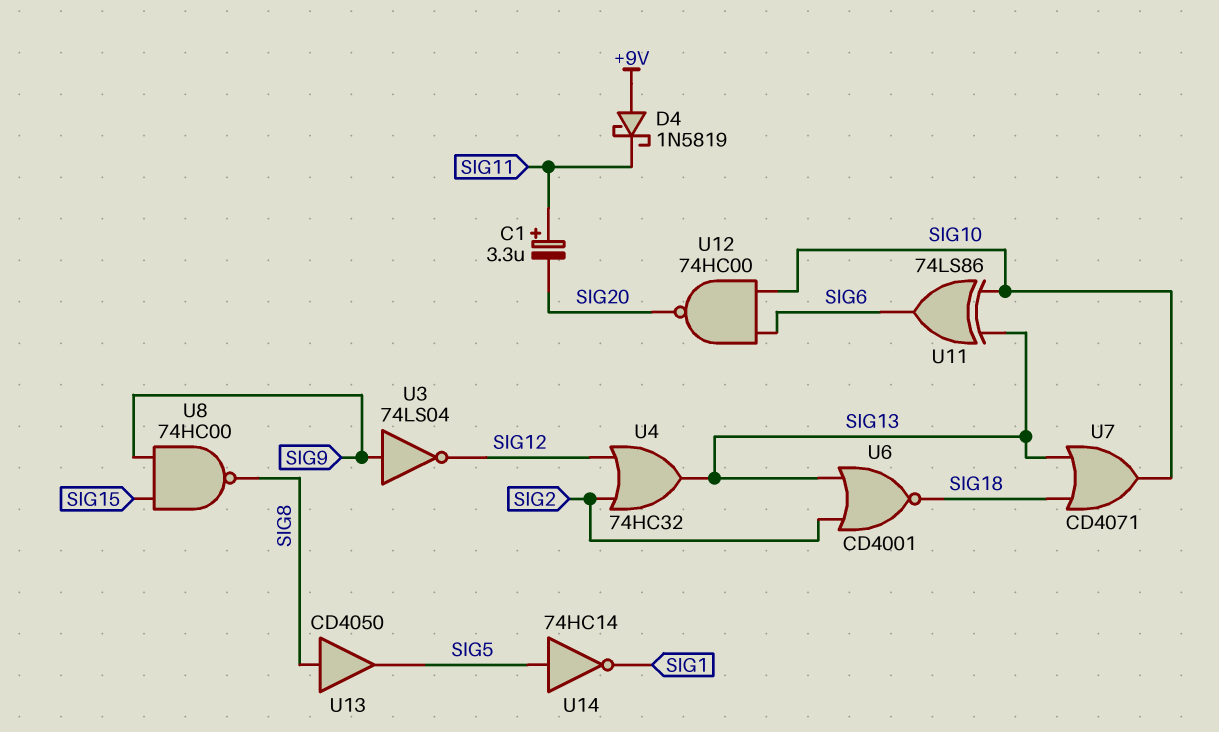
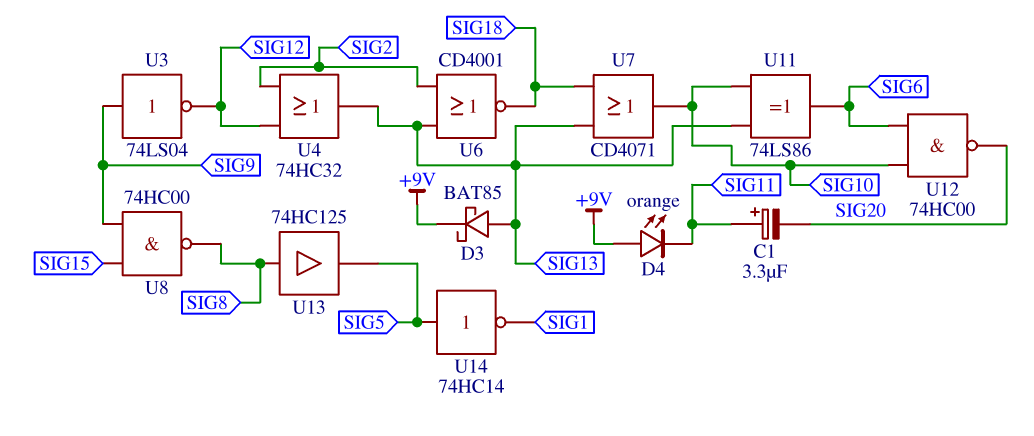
D3: none -> schottky BAT85 (A SIG13, K +9V)
D4: schottky 1N5819 (A +9V, K SIG11) -> LED orange (A +9V, K SIG11)
U13: buffer CD4050 (in SIG8, out SIG5) -> buffer 74HC125 (in SIG8, out SIG5)

